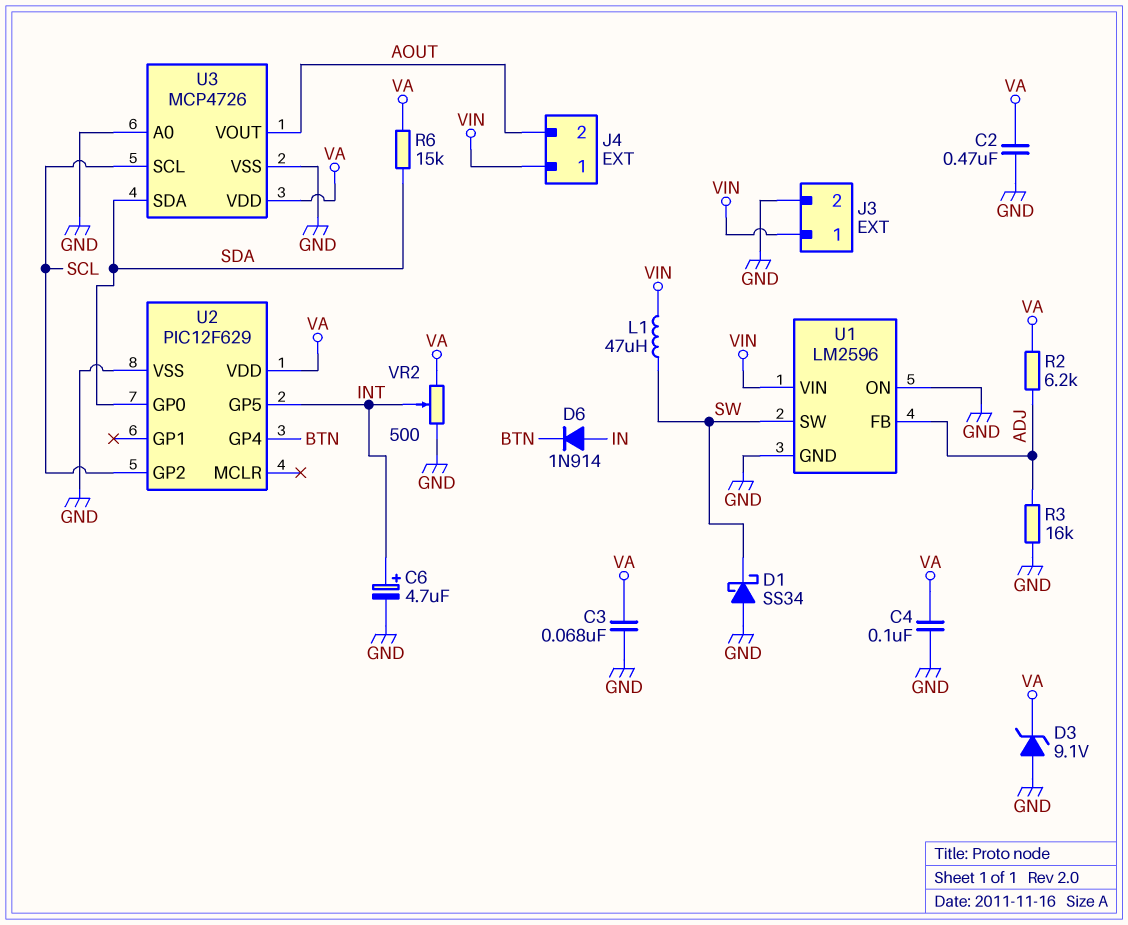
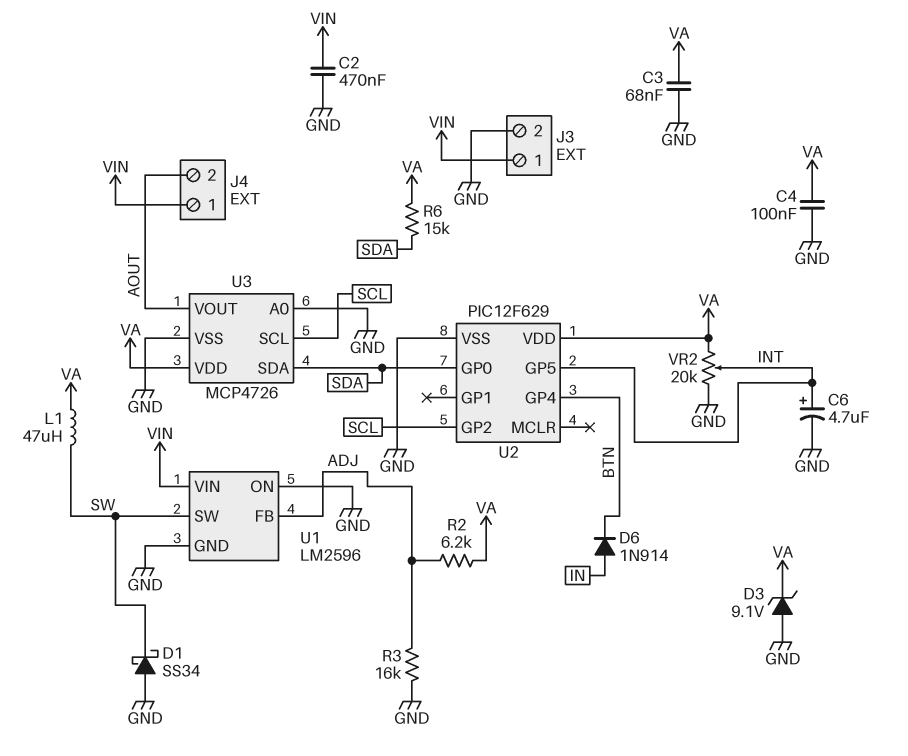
C2: 470nF (GND, VA) -> 470nF (GND, VIN)
L1: 47uH (SW, VIN) -> 47uH (SW, VA)
VR2: 500 (GND, VA, wiper INT) -> 20k (GND, VA, wiper INT)

